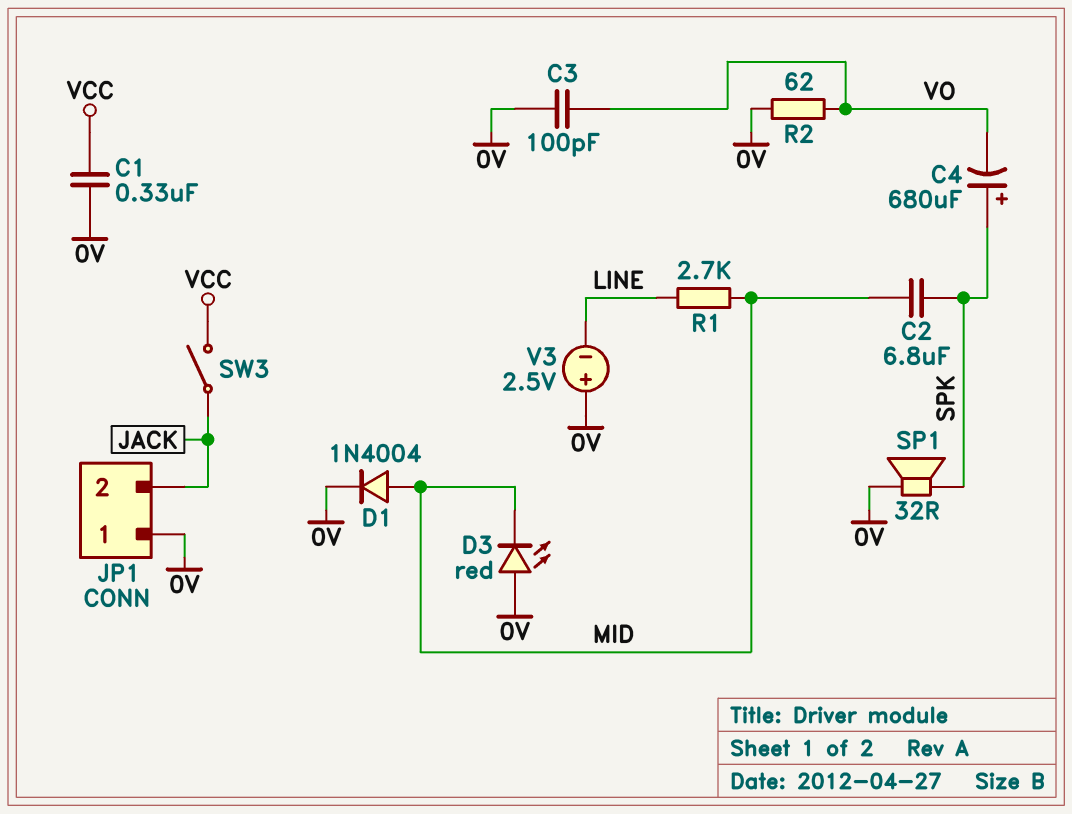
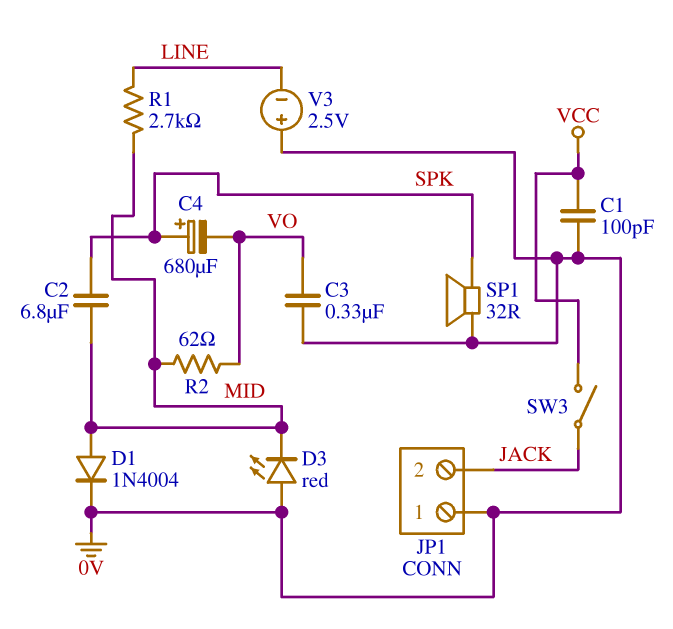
C1: 330nF (0V, VCC) -> 100pF (0V, VCC)
C3: 100pF (0V, VO) -> 330nF (0V, VO)
R2: 62 (0V, VO) -> 62 (MID, VO)

